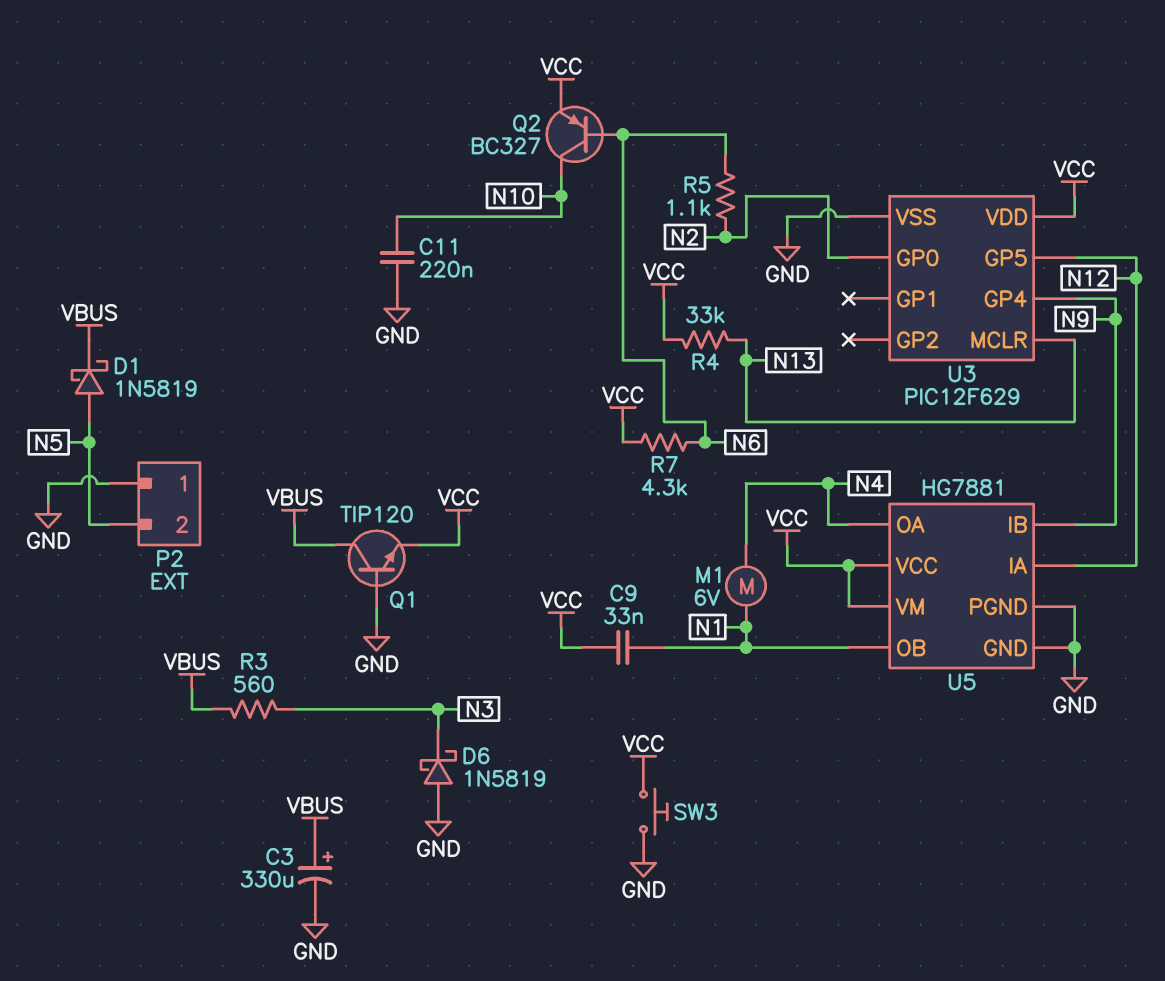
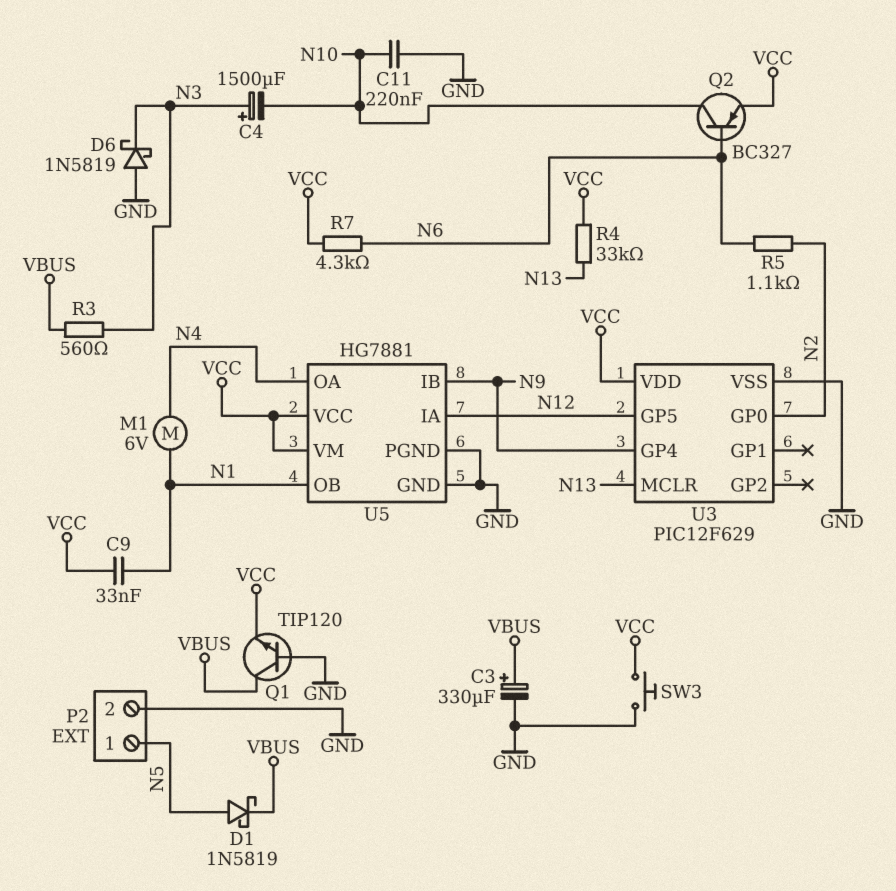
C4: none -> 1500uF (plus N3, minus N10)
P2 pin 1: GND -> N5
P2 pin 2: N5 -> GND

